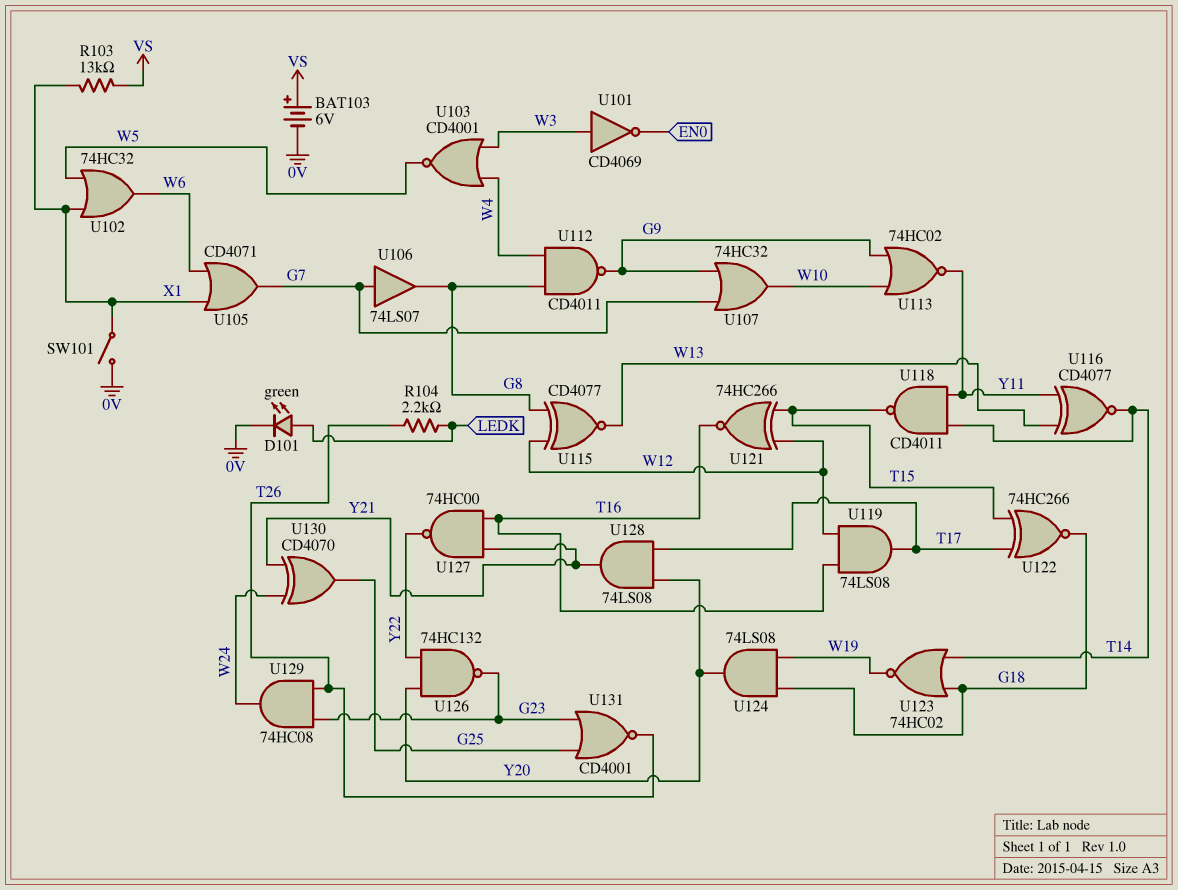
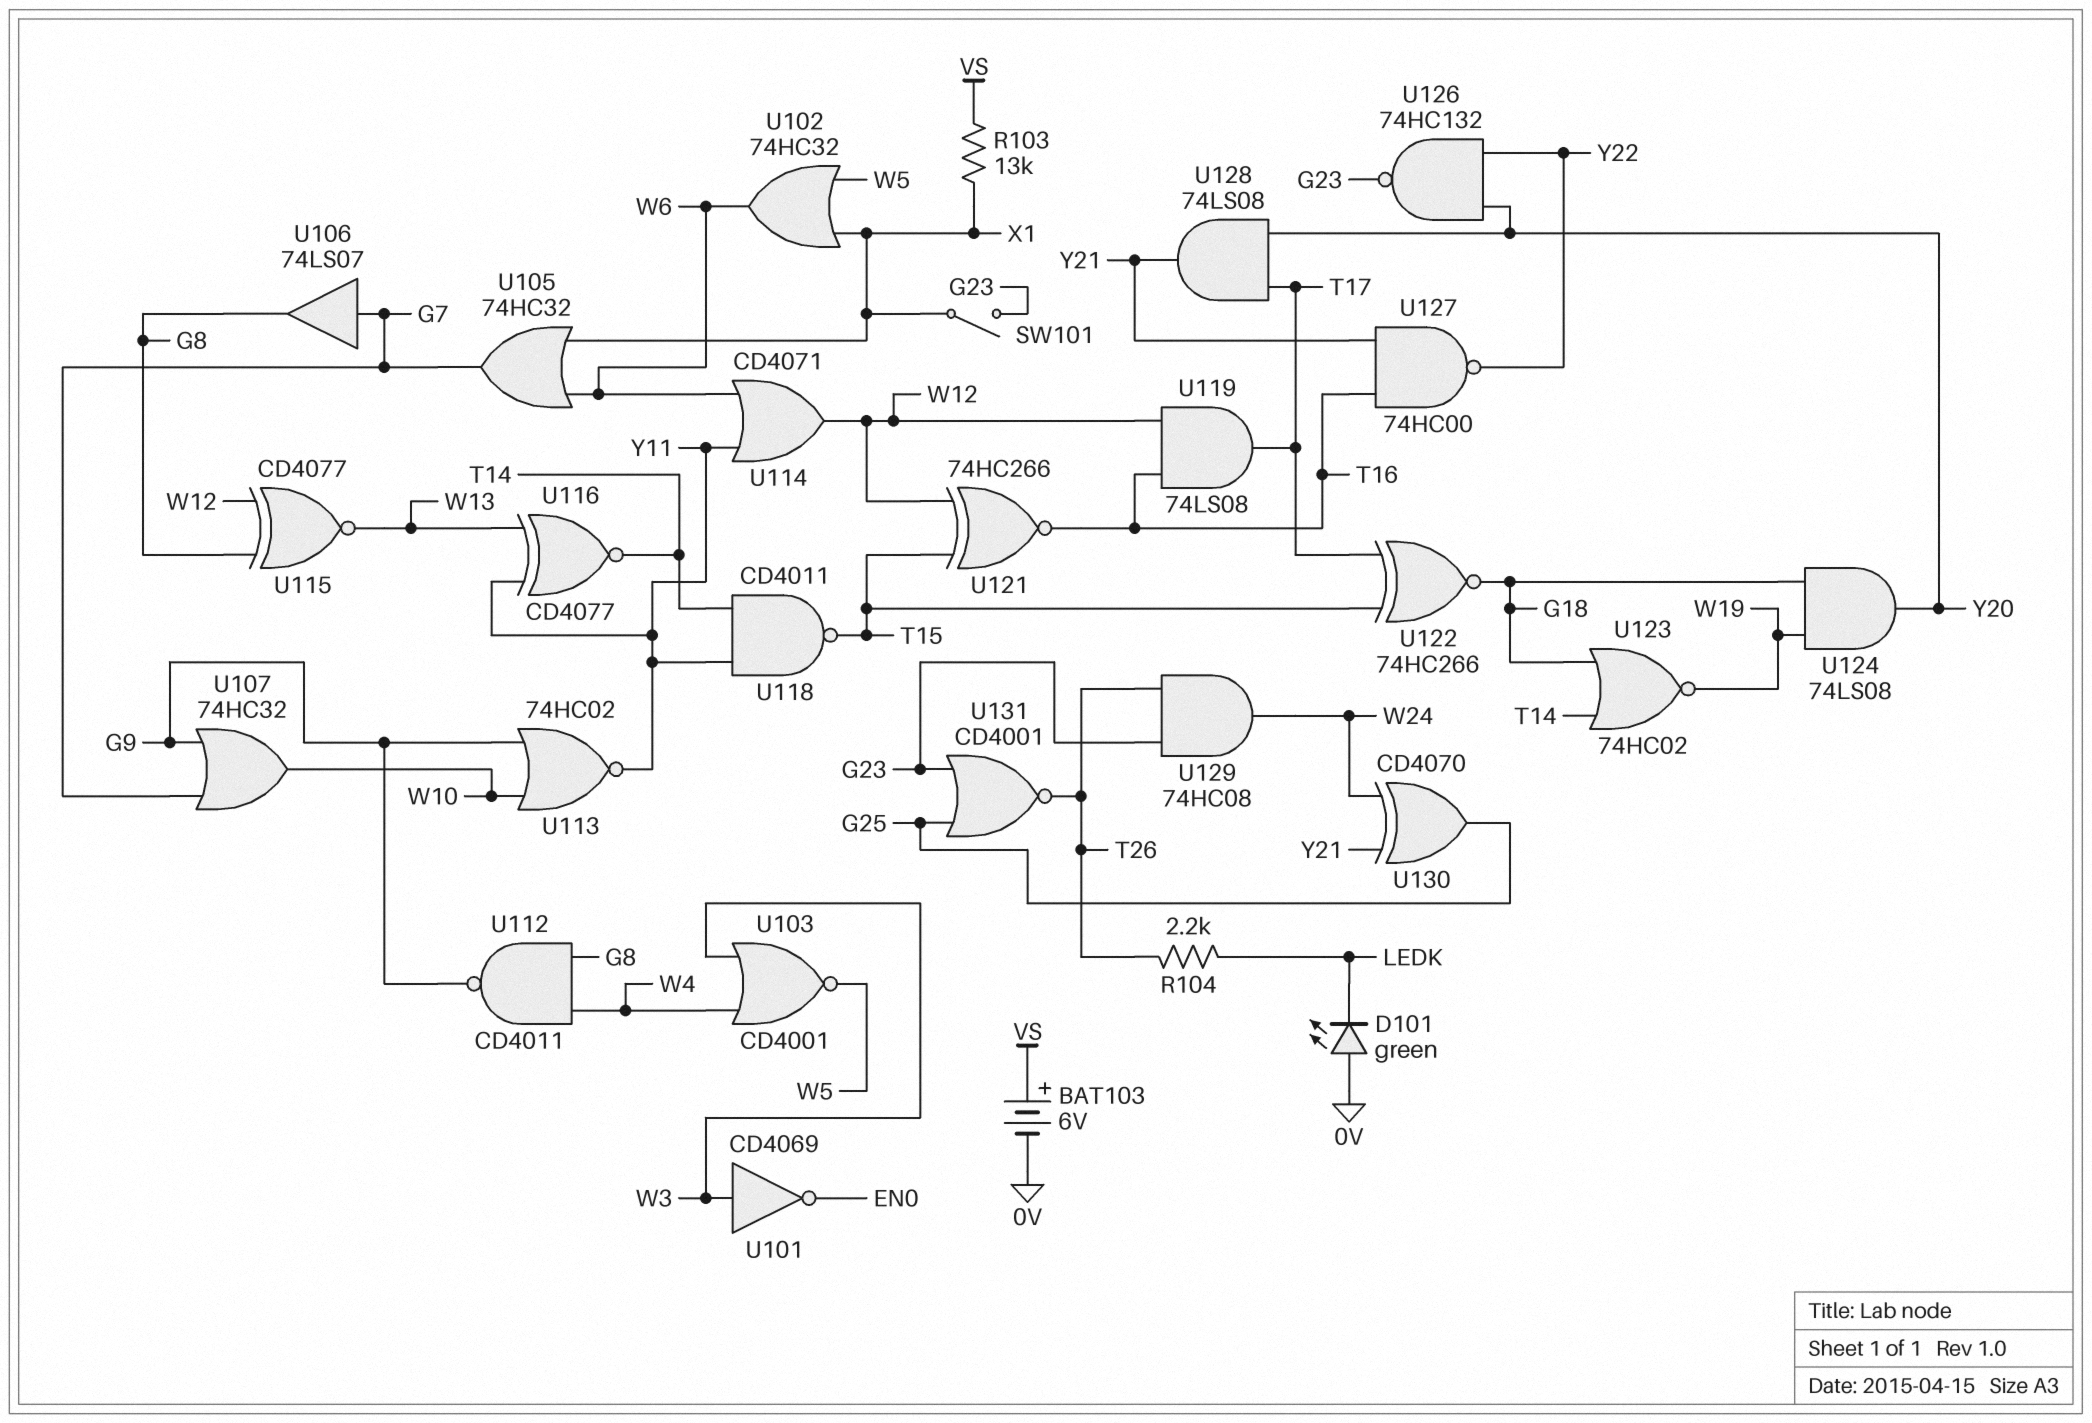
D101: LED green (A LEDK, K 0V) -> LED green (A 0V, K LEDK)
SW101: switch (0V, X1) -> switch (G23, X1)
U105: OR CD4071 (in W6, in X1, out G7) -> OR 74HC32 (in W6, in X1, out G7)
U114: none -> OR CD4071 (in W6, in Y11, out W12)

